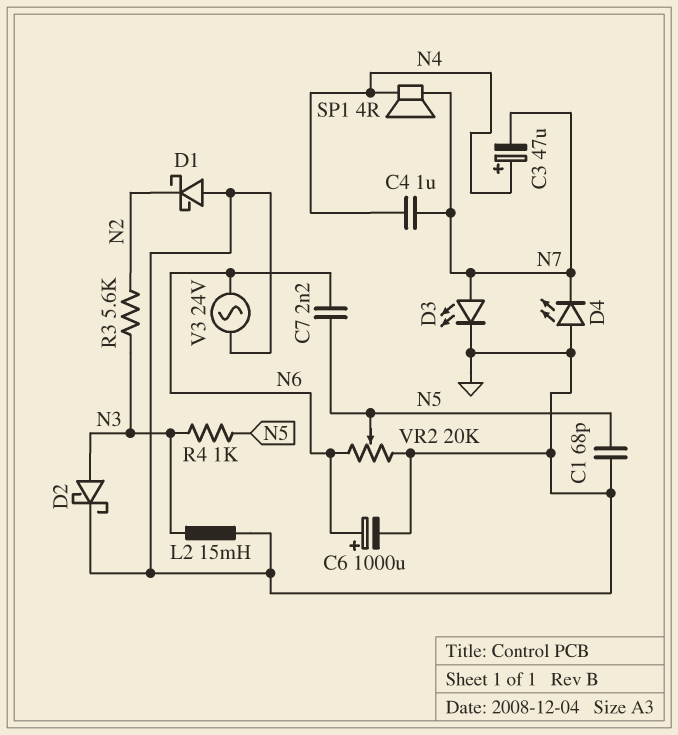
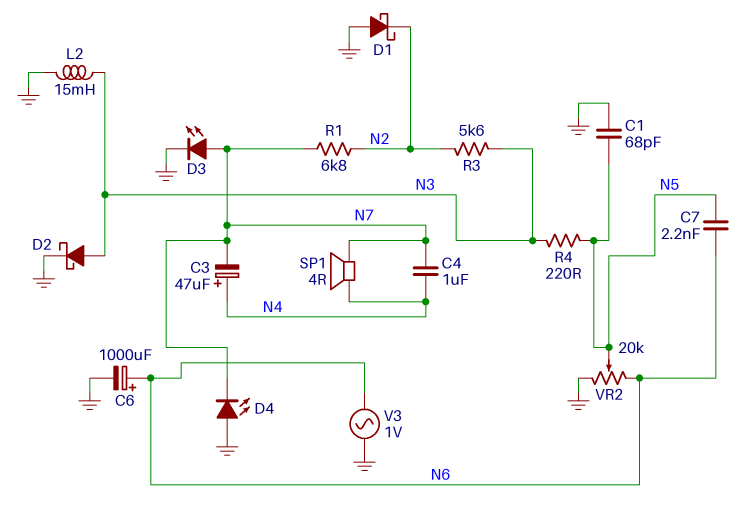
R1: none -> 6.8k (N2, N7)
R4: 1k (N3, N5) -> 220 (N3, N5)
V3: AC 24V (GND, N6) -> AC 1V (GND, N6)

